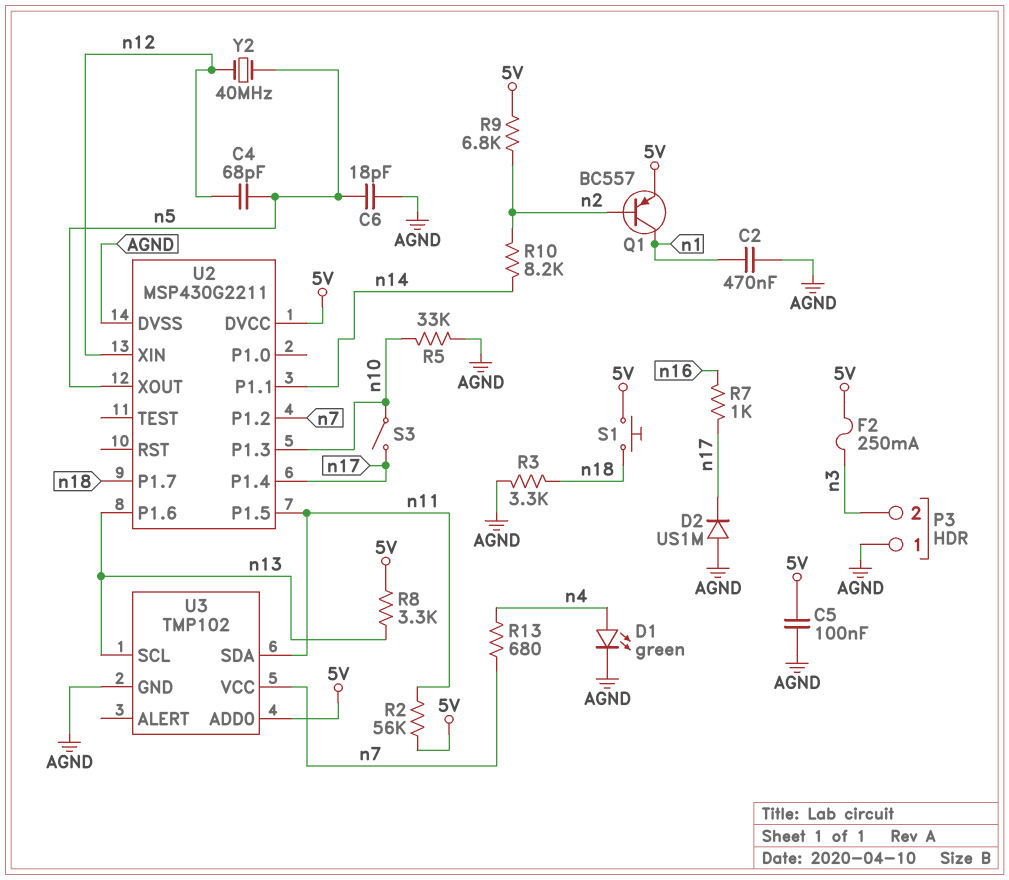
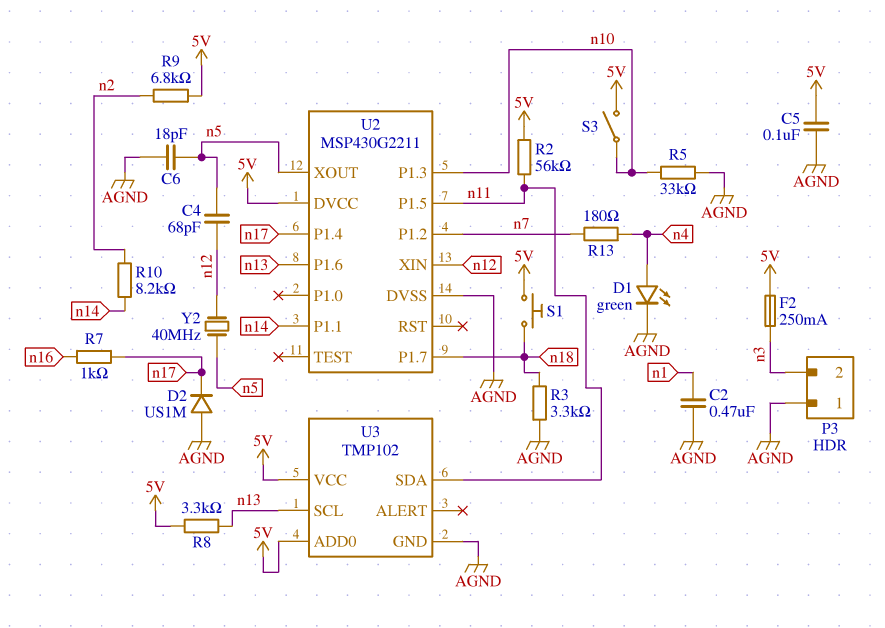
Q1: PNP BC557 (B n2, C n1, E 5V) -> none
R13: 680 (n4, n7) -> 180 (n4, n7)
S3: switch (n10, n17) -> switch (5V, n10)
U3 pin VCC: n7 -> 5V

